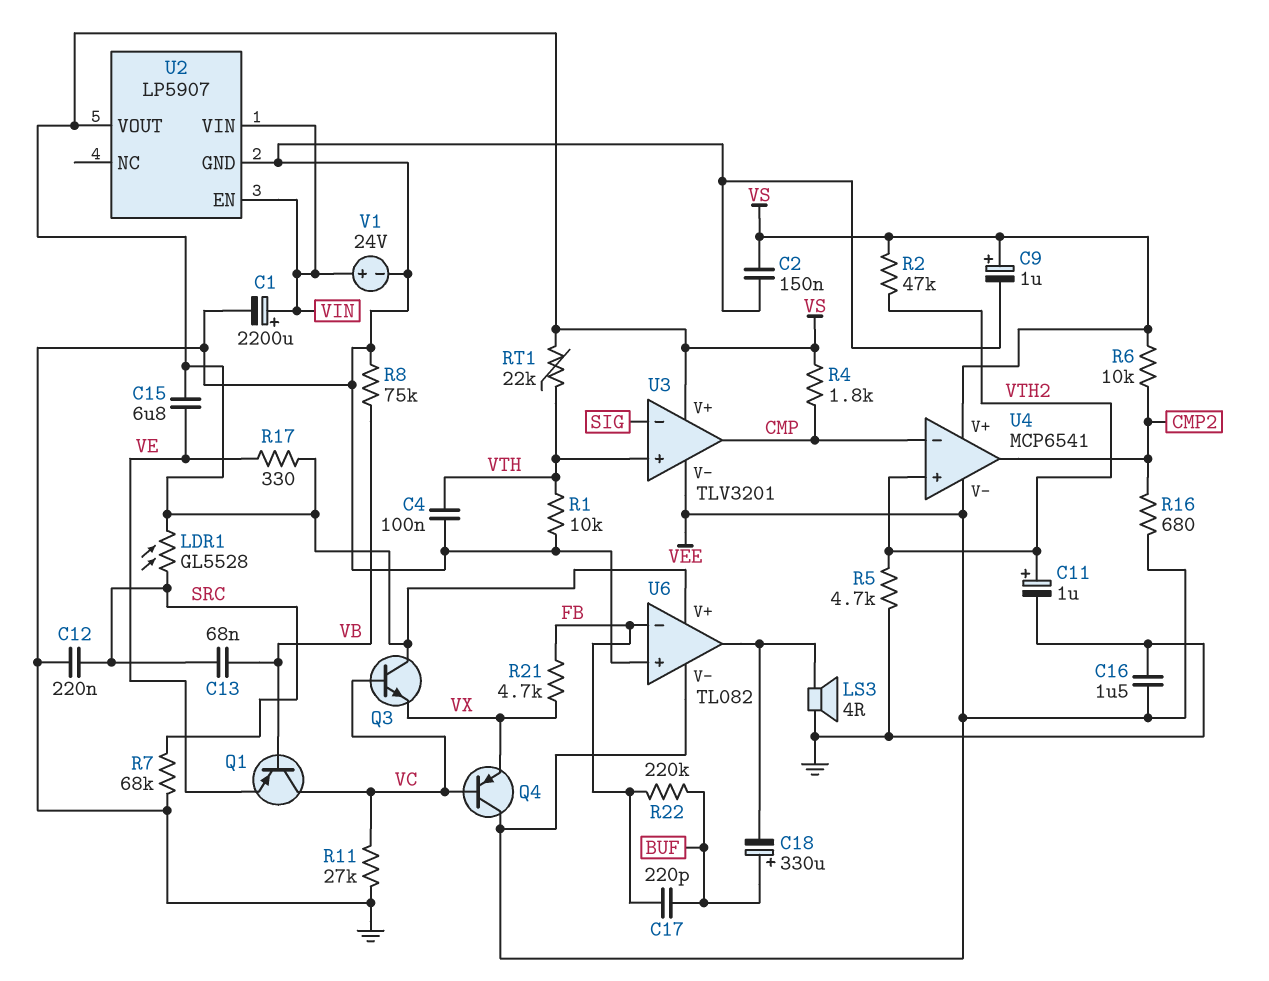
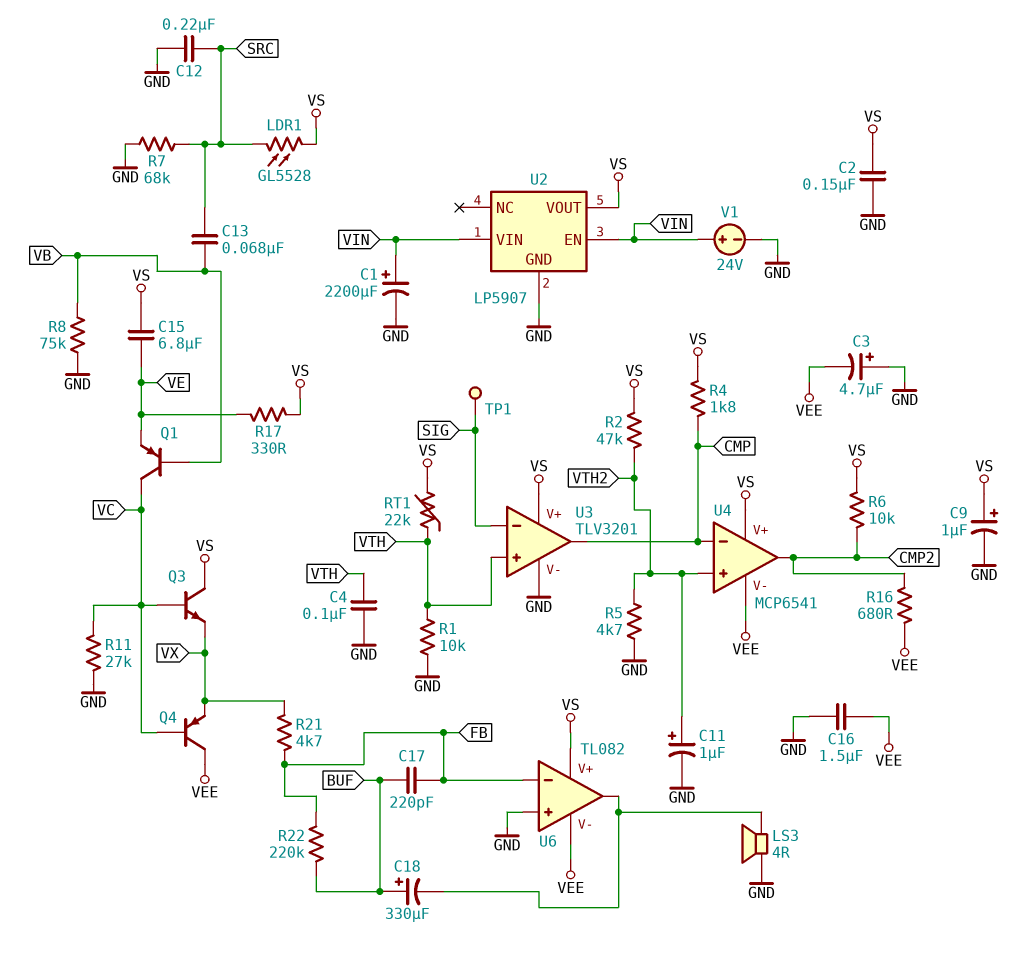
C3: none -> 4.7uF (plus GND, minus VEE)
TP1: none -> test point (SIG)
U3 pin V-: VEE -> GND

